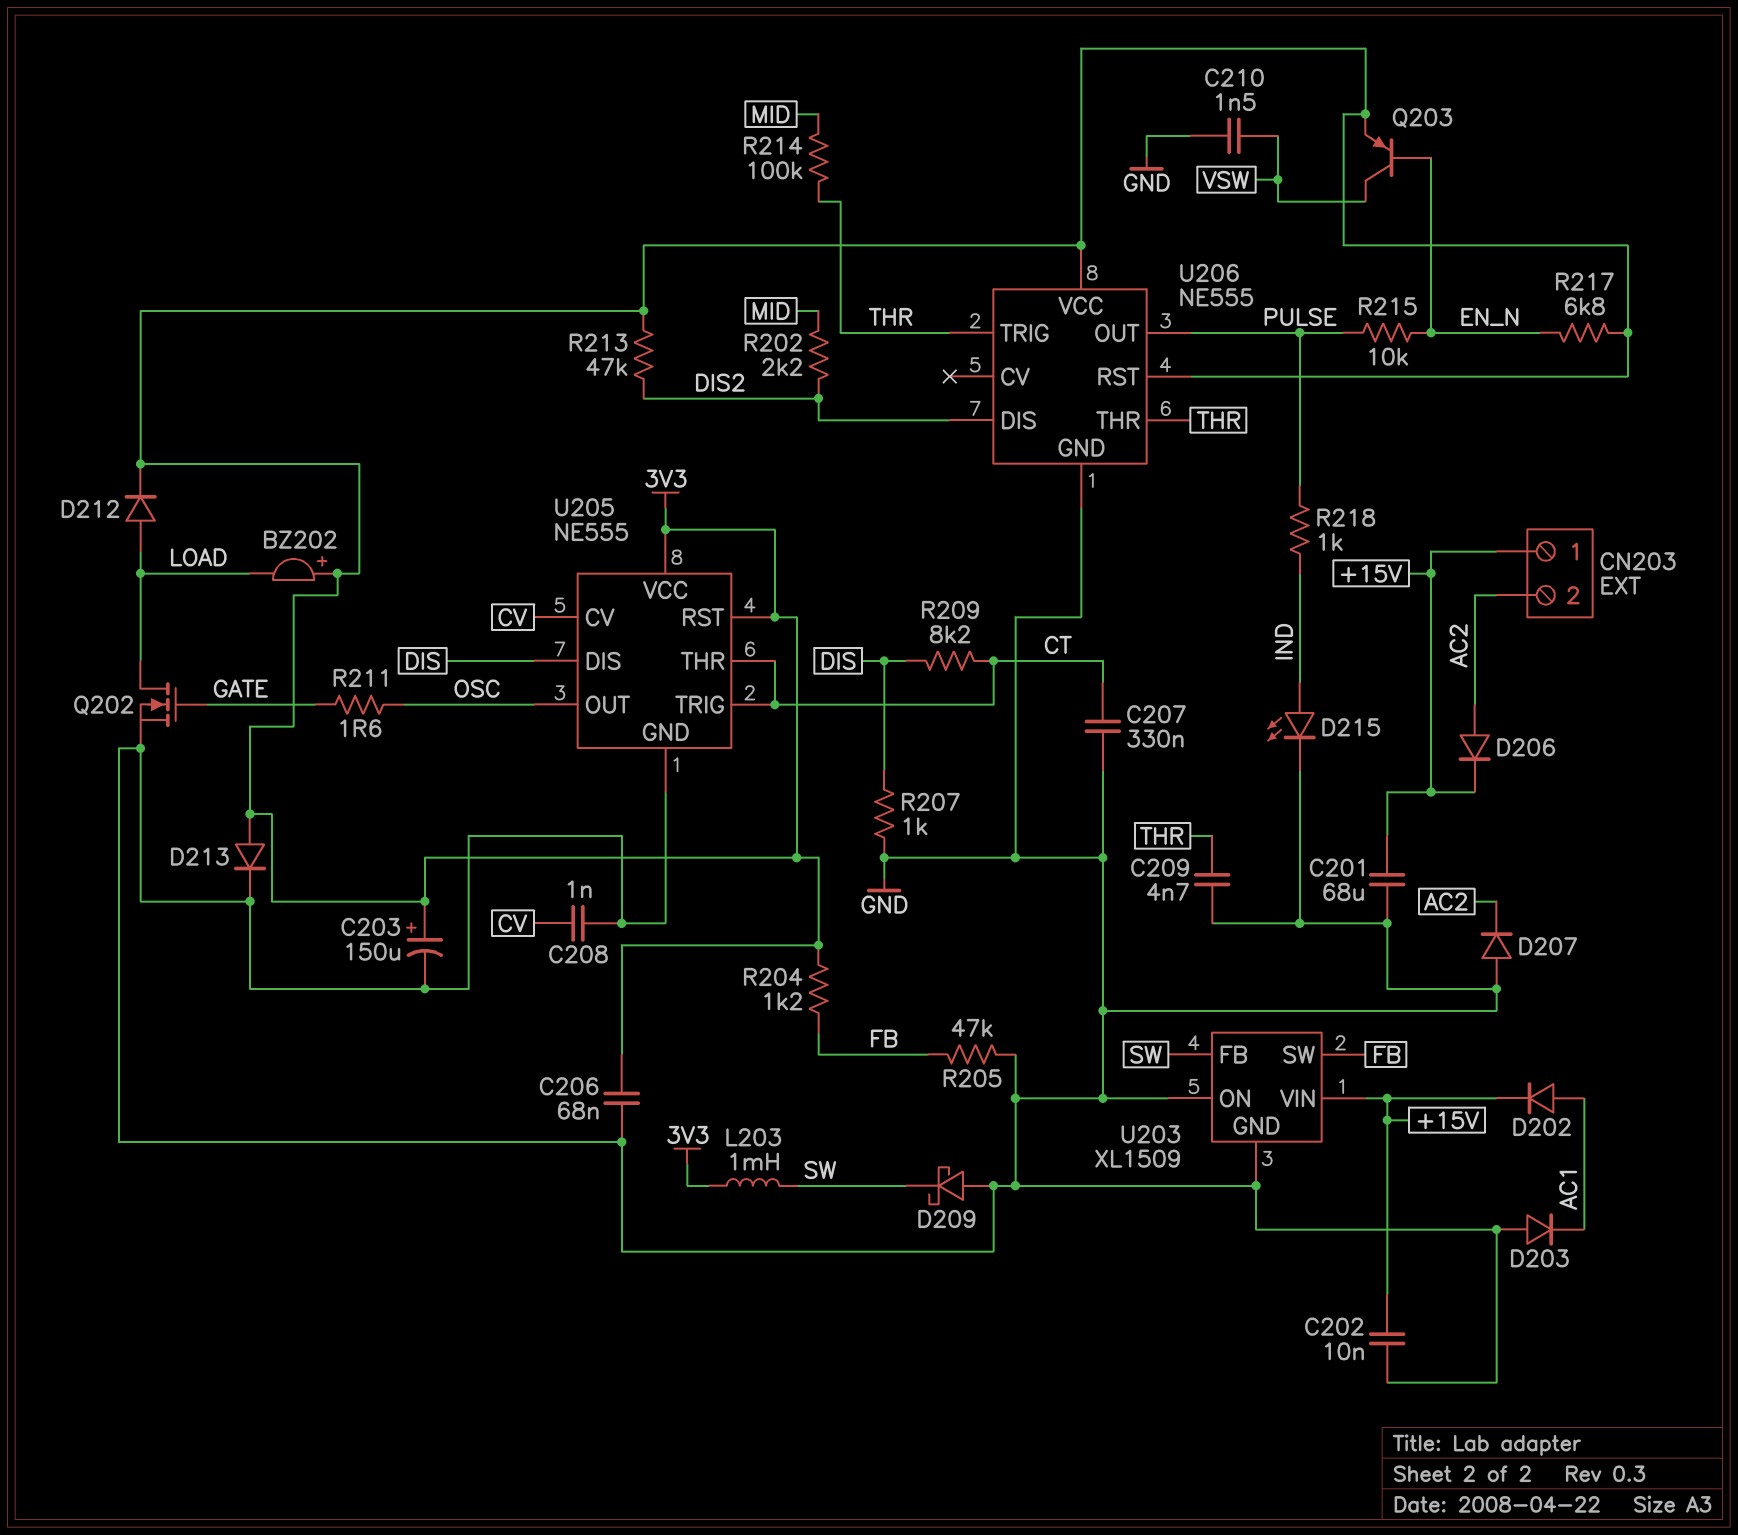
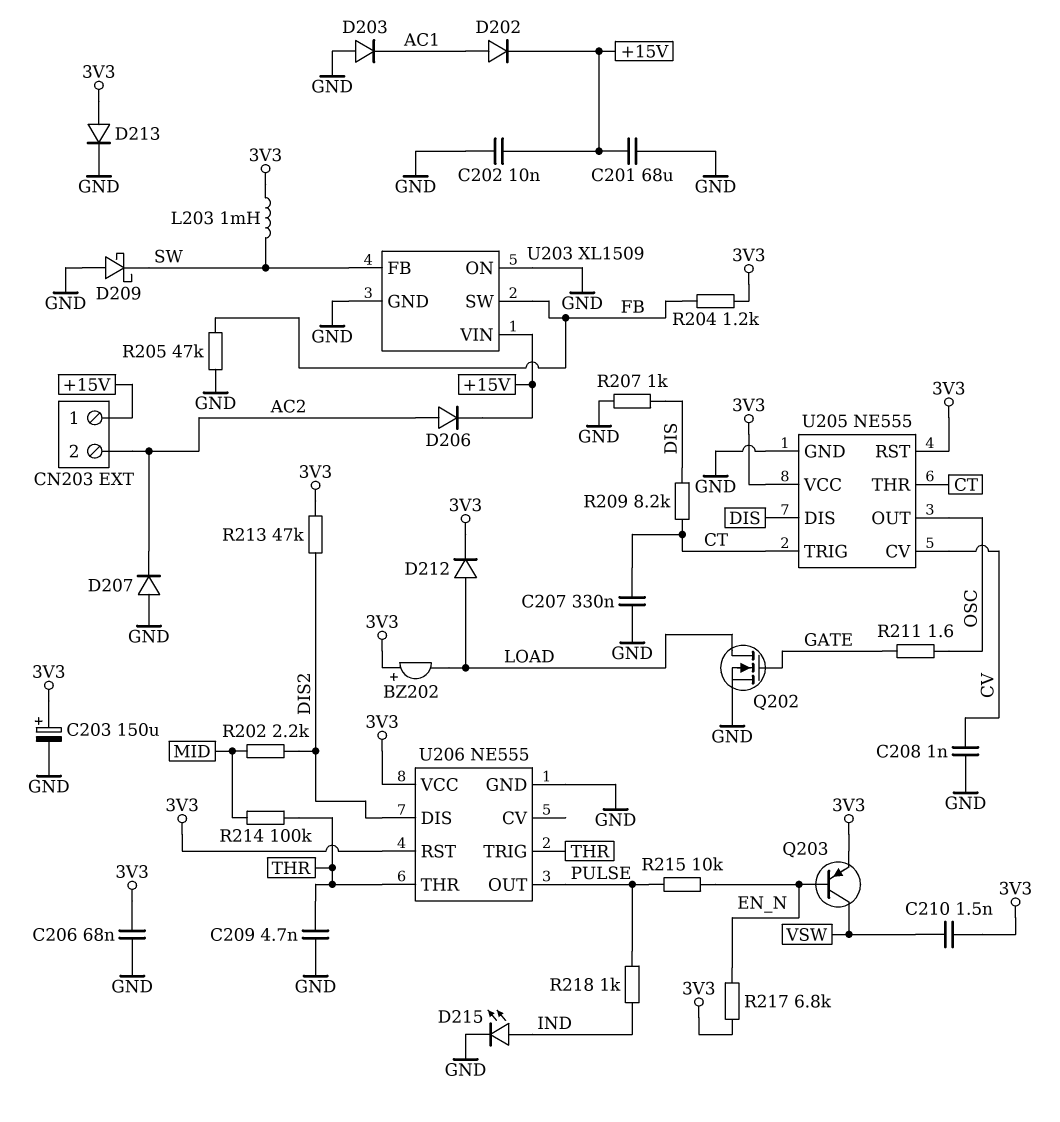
C210: 1.5nF (GND, VSW) -> 1.5nF (3V3, VSW)

